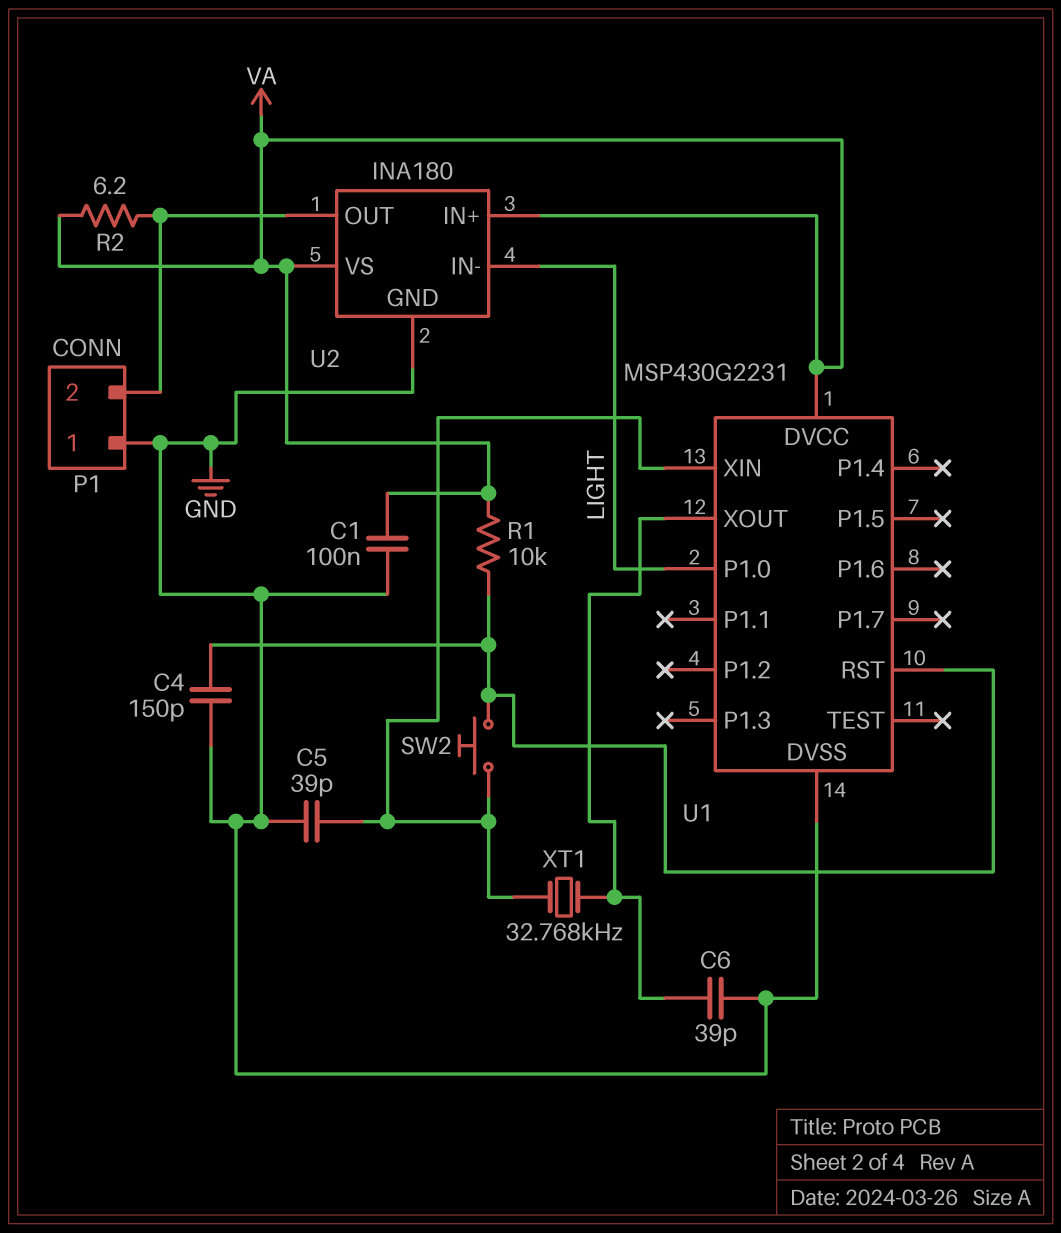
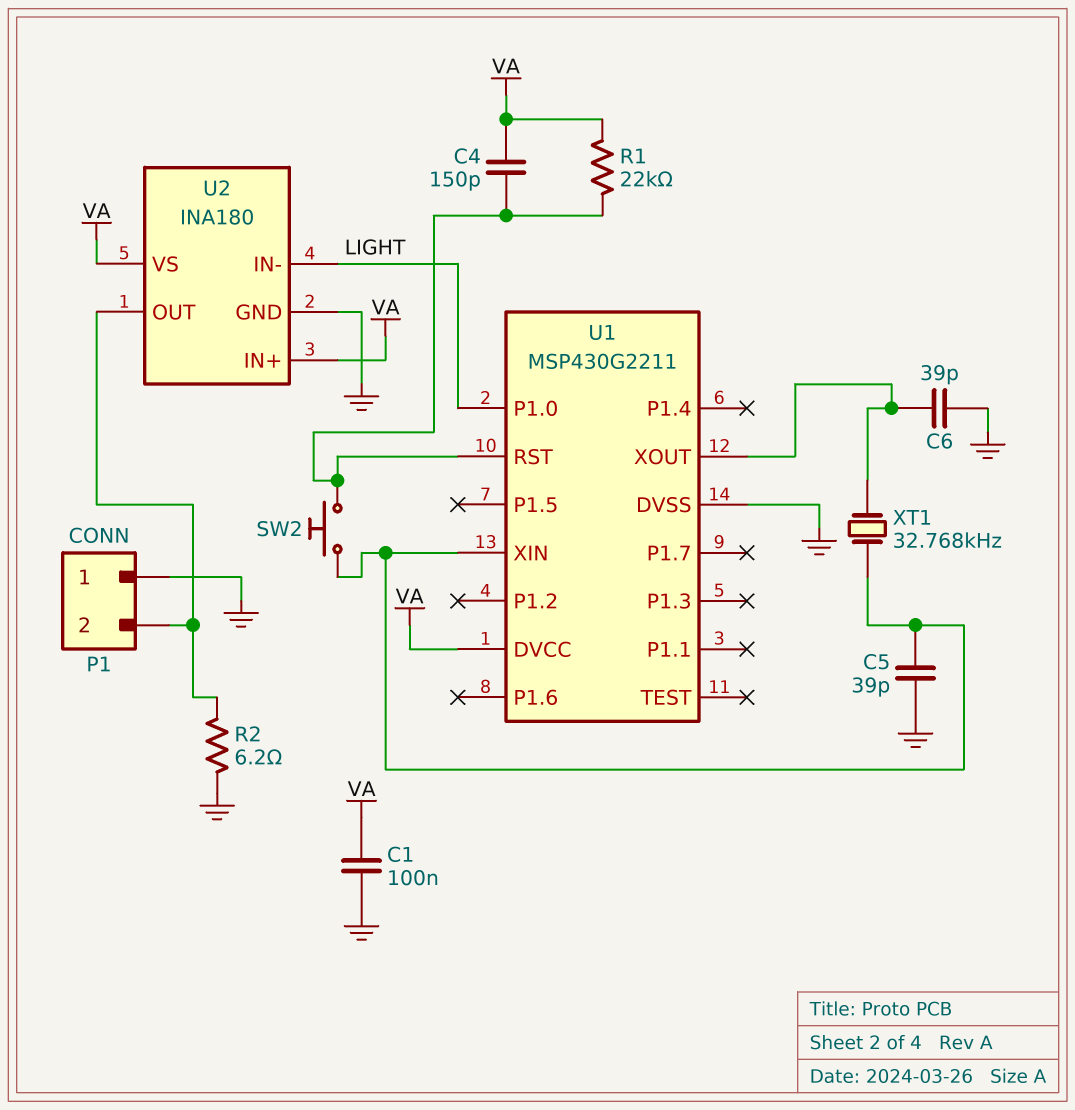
C4: 150pF (GND, U1/RST) -> 150pF (U1/RST, VA)
R1: 10k (U1/RST, VA) -> 22k (U1/RST, VA)
R2: 6.2 (P1/2, VA) -> 6.2 (GND, P1/2)
U1: MSP430G2231 -> MSP430G2211

